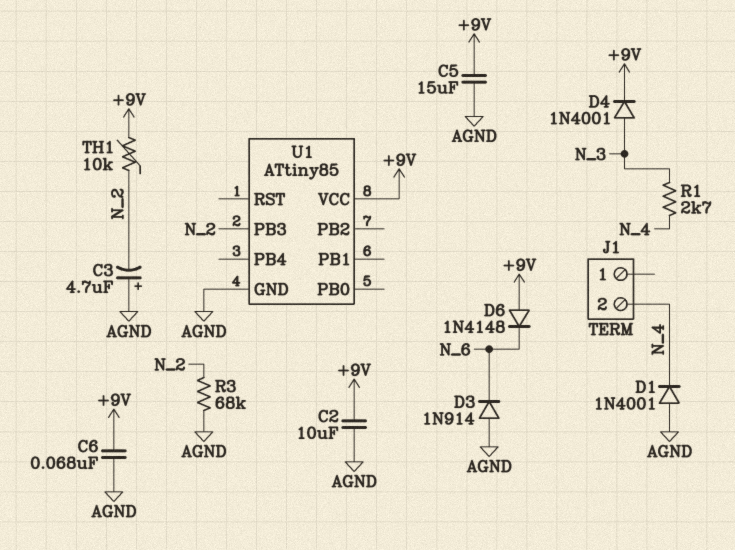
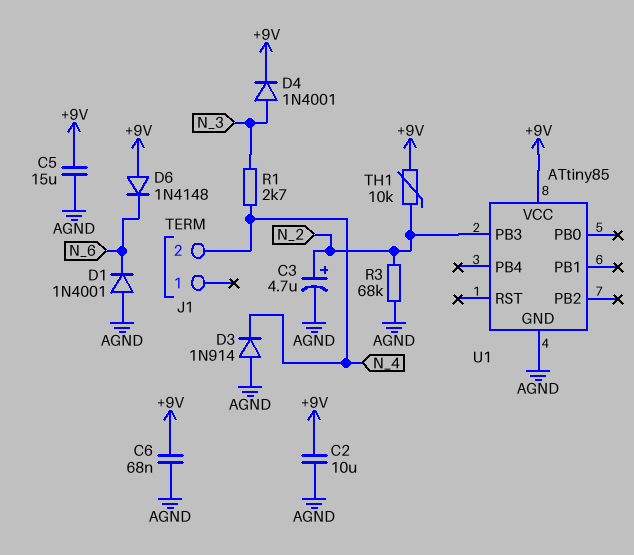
C3: 4.7uF (plus AGND, minus N_2) -> 4.7uF (plus N_2, minus AGND)
D1: diode 1N4001 (A AGND, K N_4) -> diode 1N4001 (A AGND, K N_6)
D3: diode 1N914 (A AGND, K N_6) -> diode 1N914 (A AGND, K N_4)

